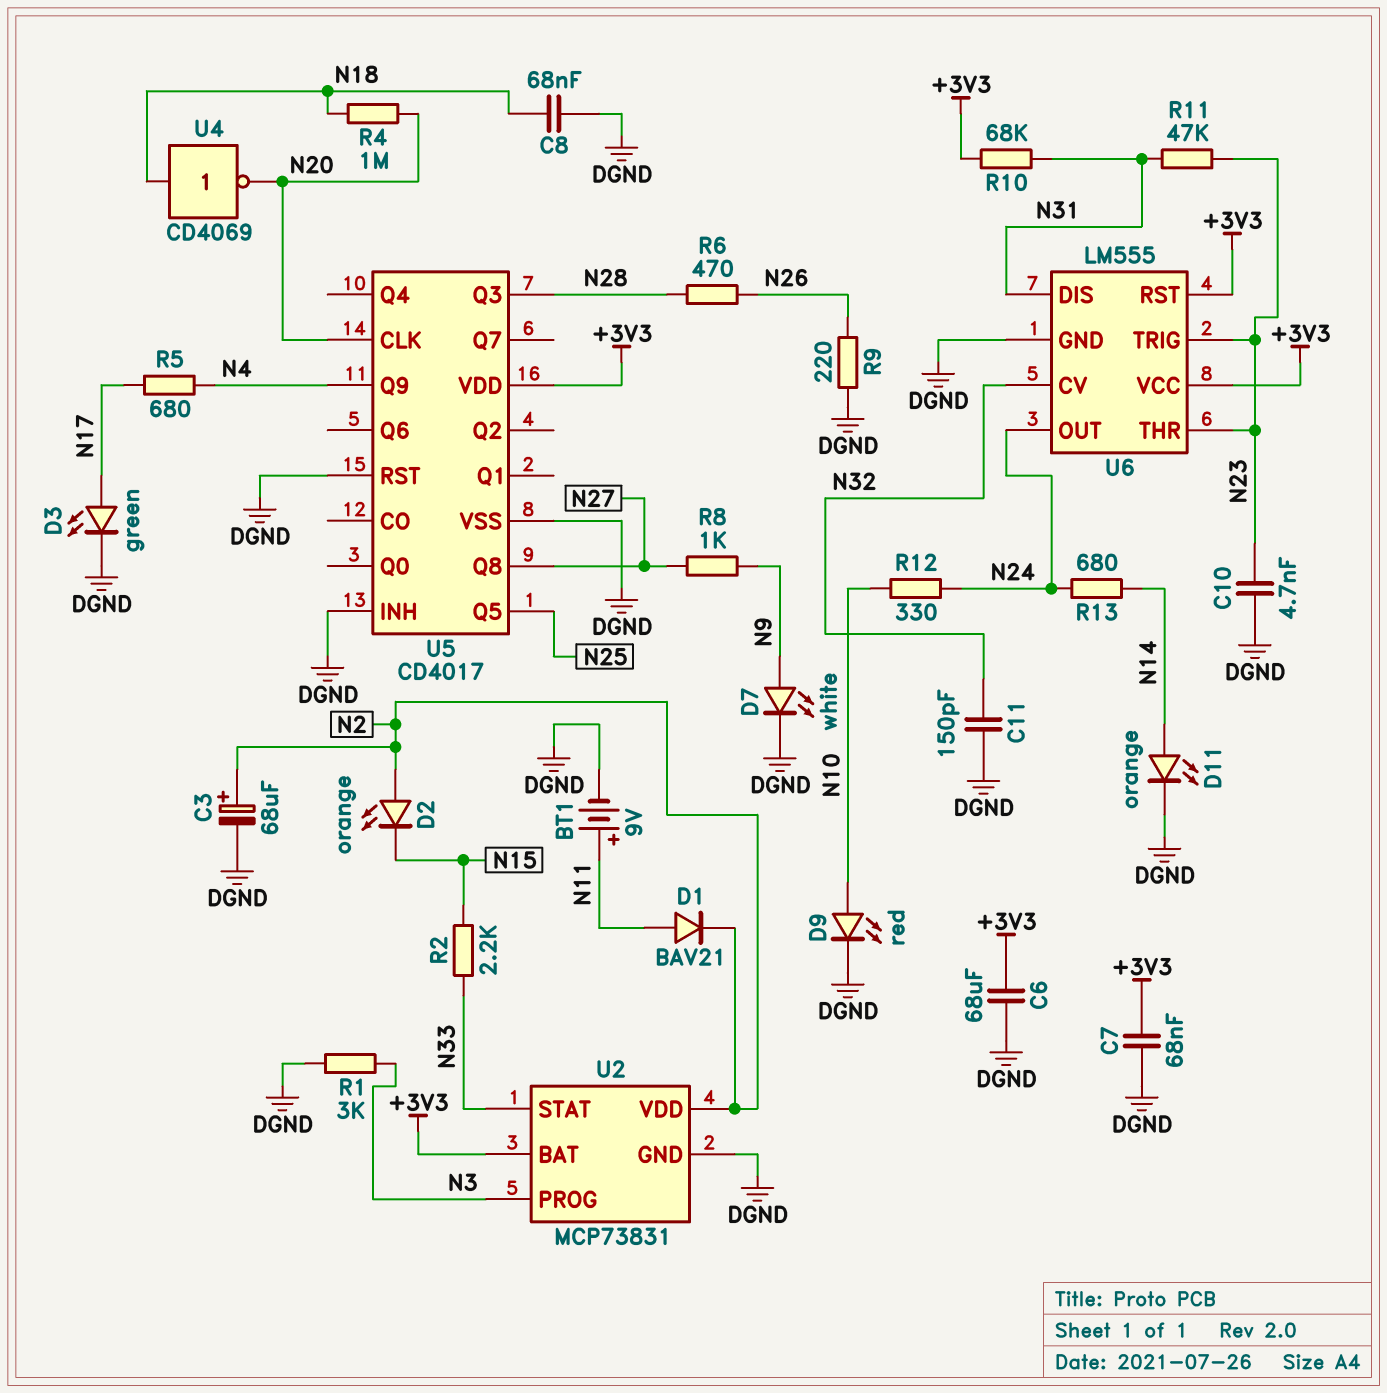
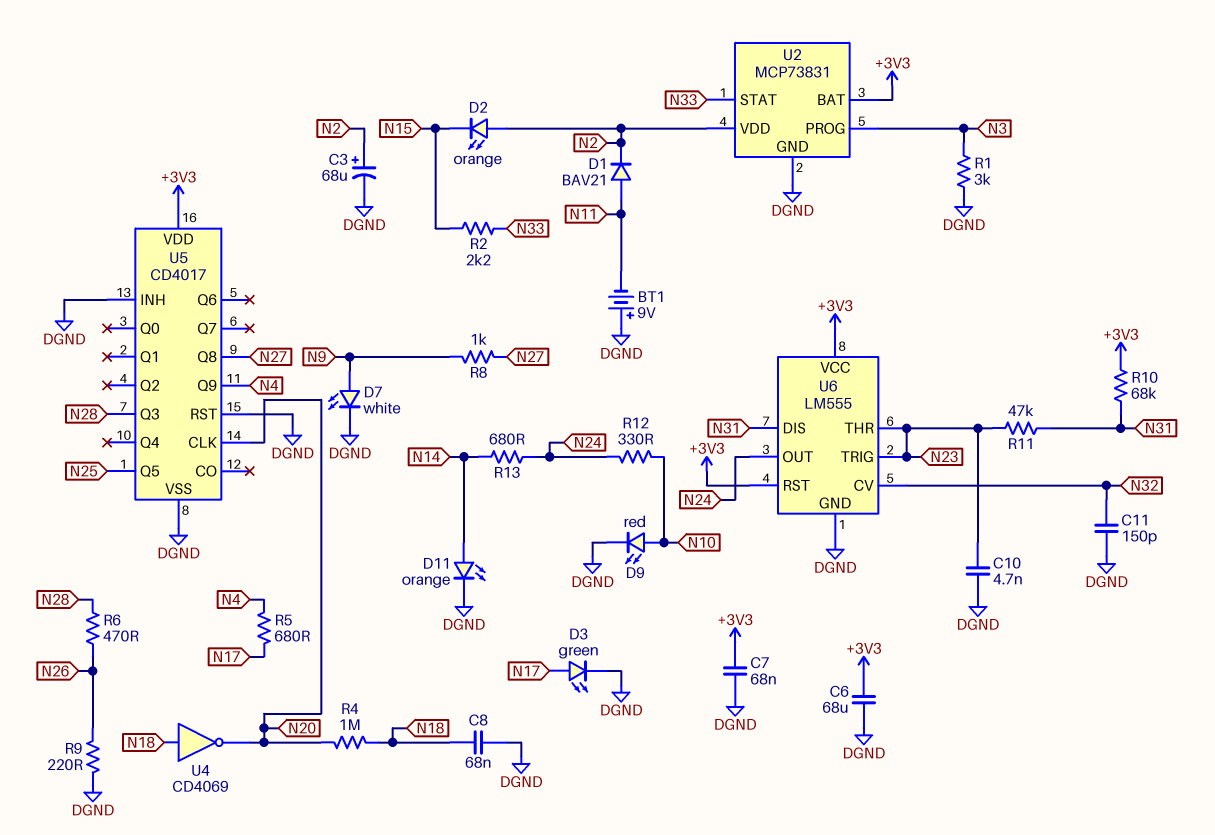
BT1: 9V (plus N11, minus DGND) -> 9V (plus DGND, minus N11)

